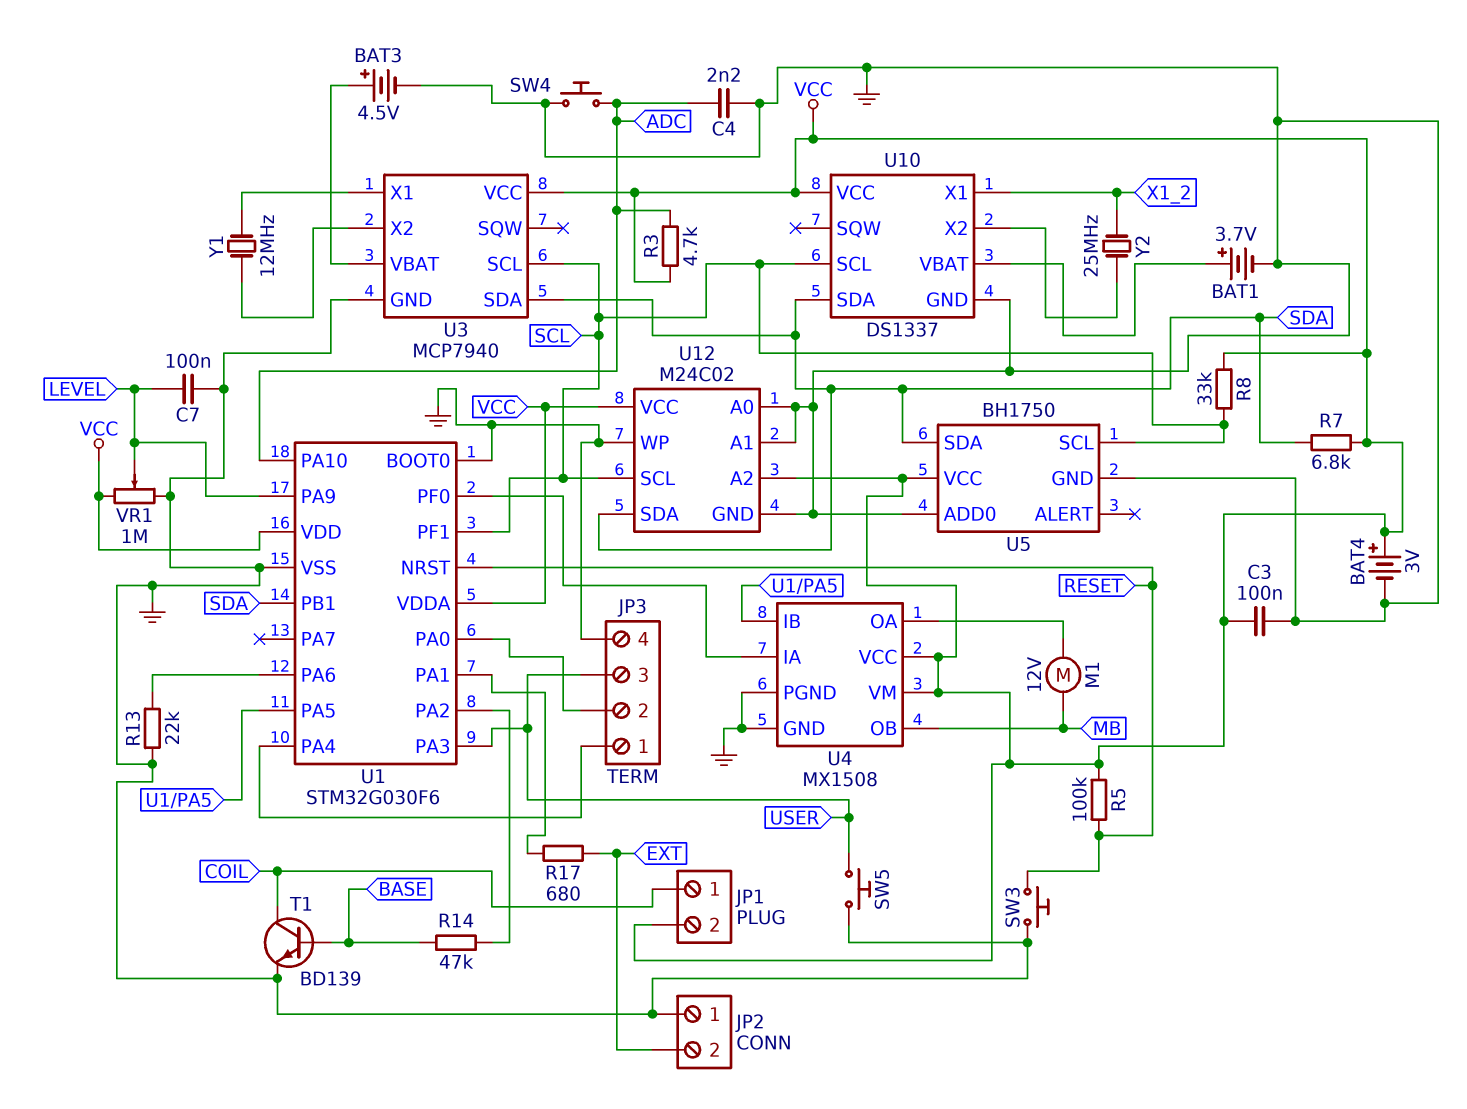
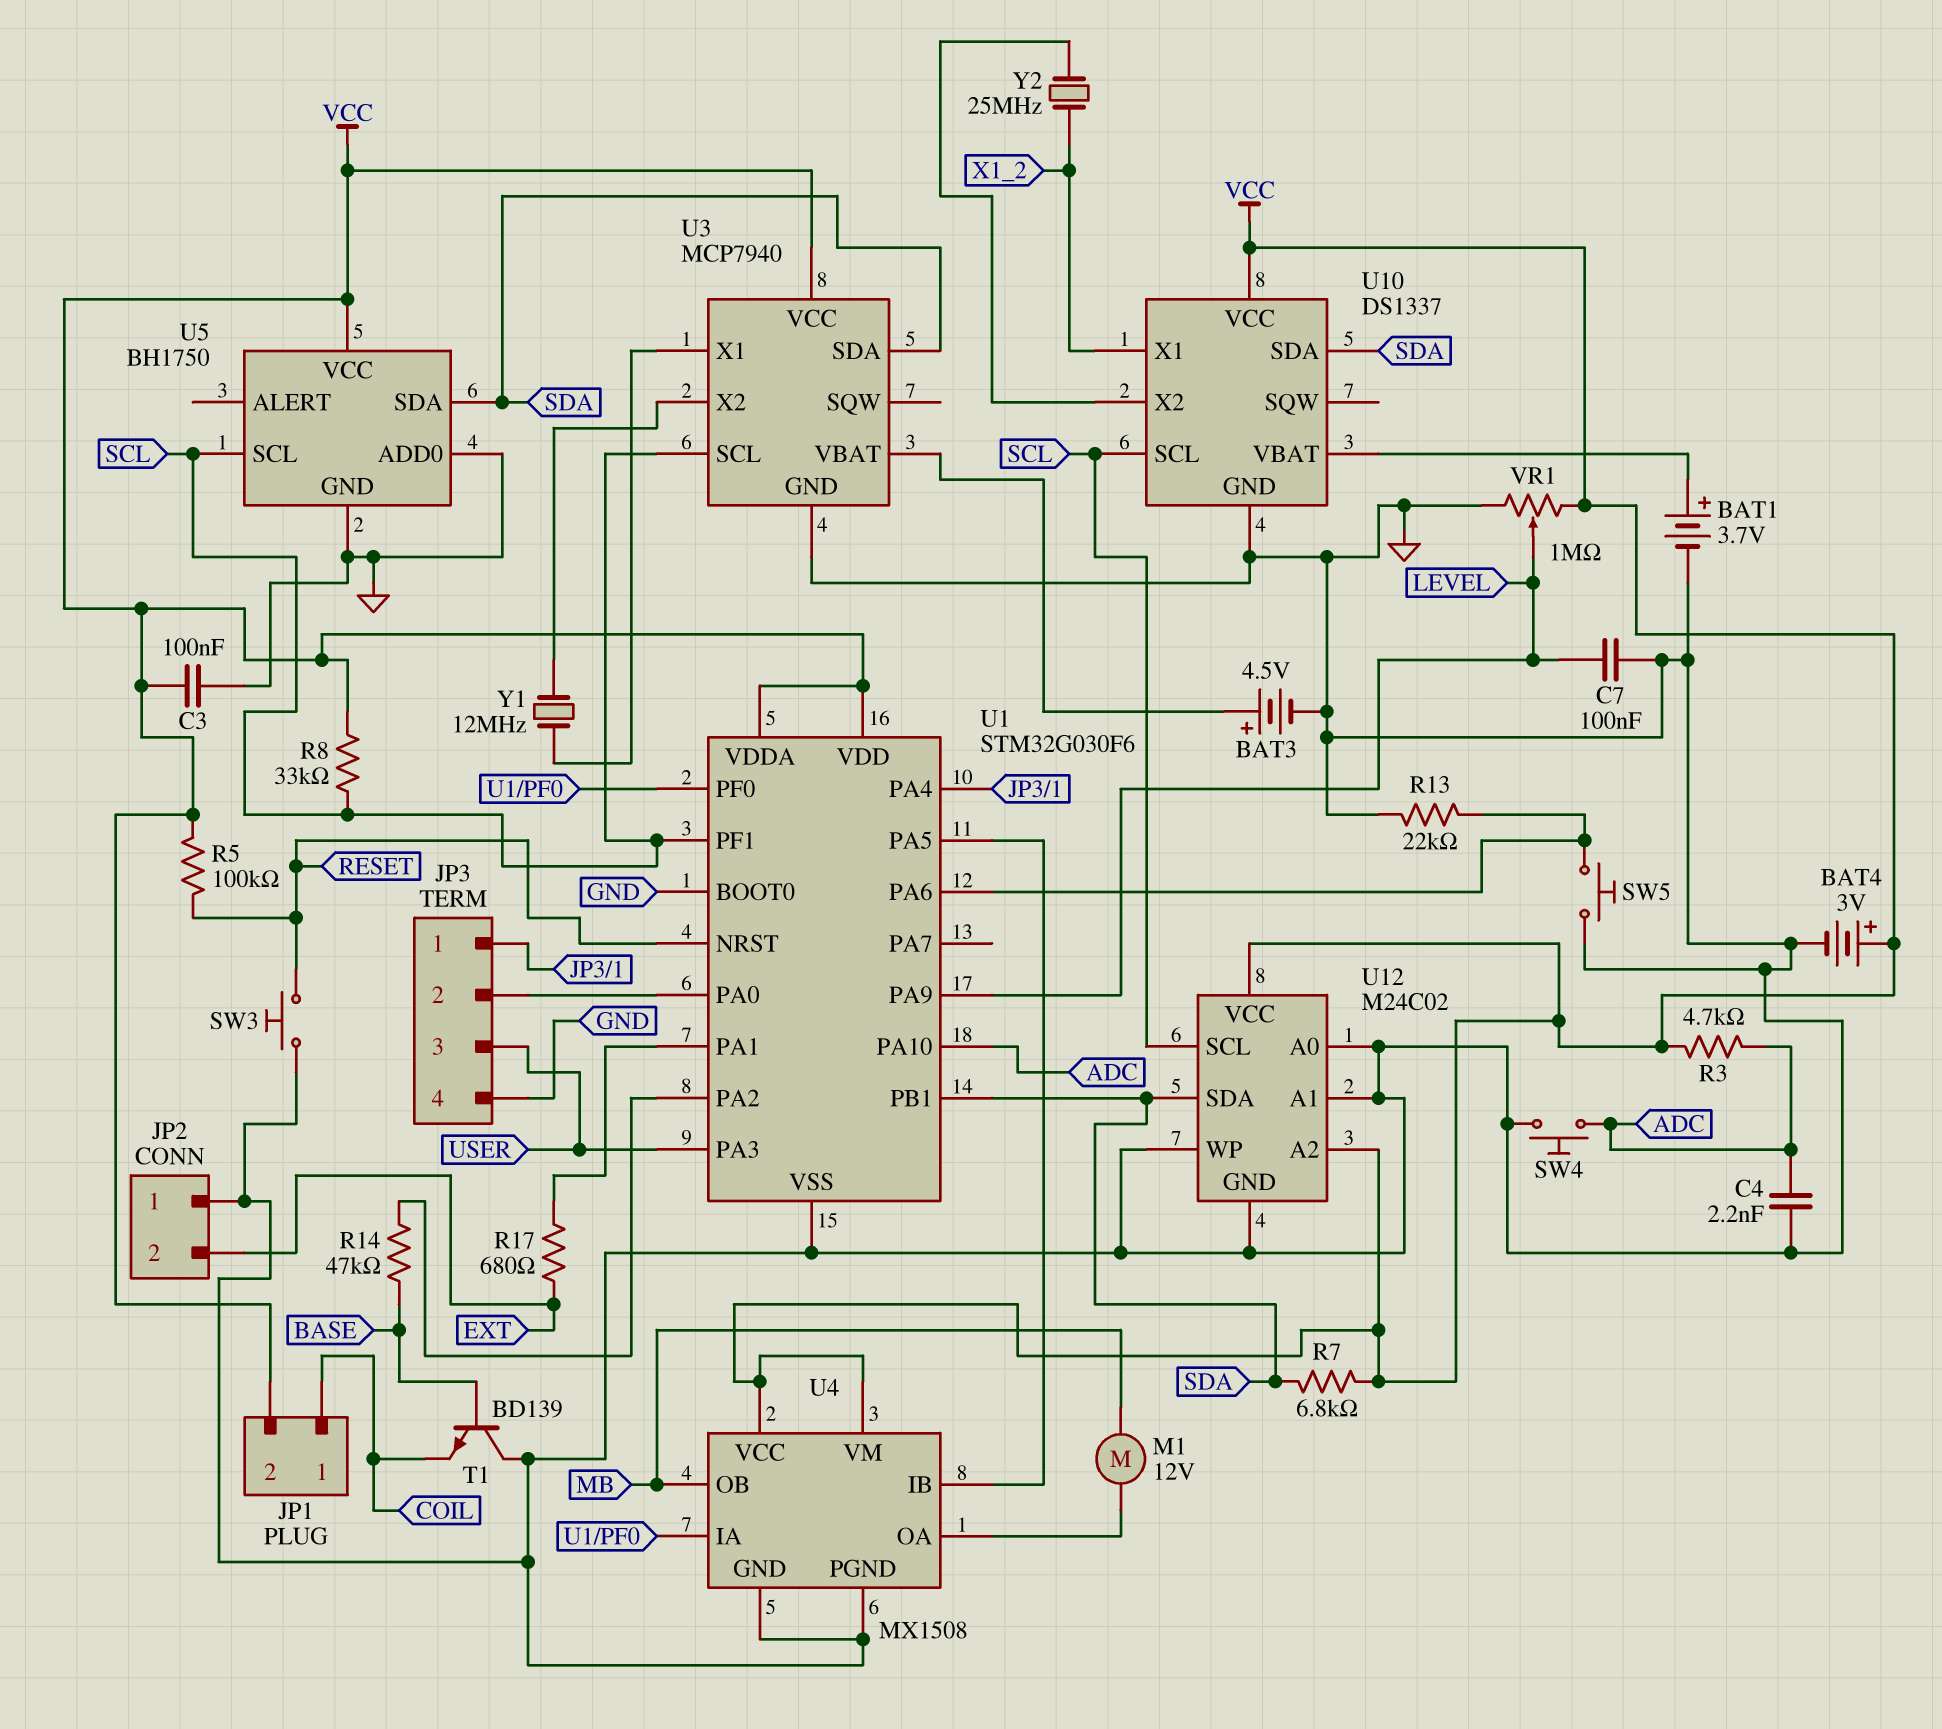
SW5: button (GND, USER) -> button (GND, U1/PA6)
T1: NPN BD139 (B BASE, C COIL, E GND) -> NPN BD139 (B BASE, C GND, E COIL)

